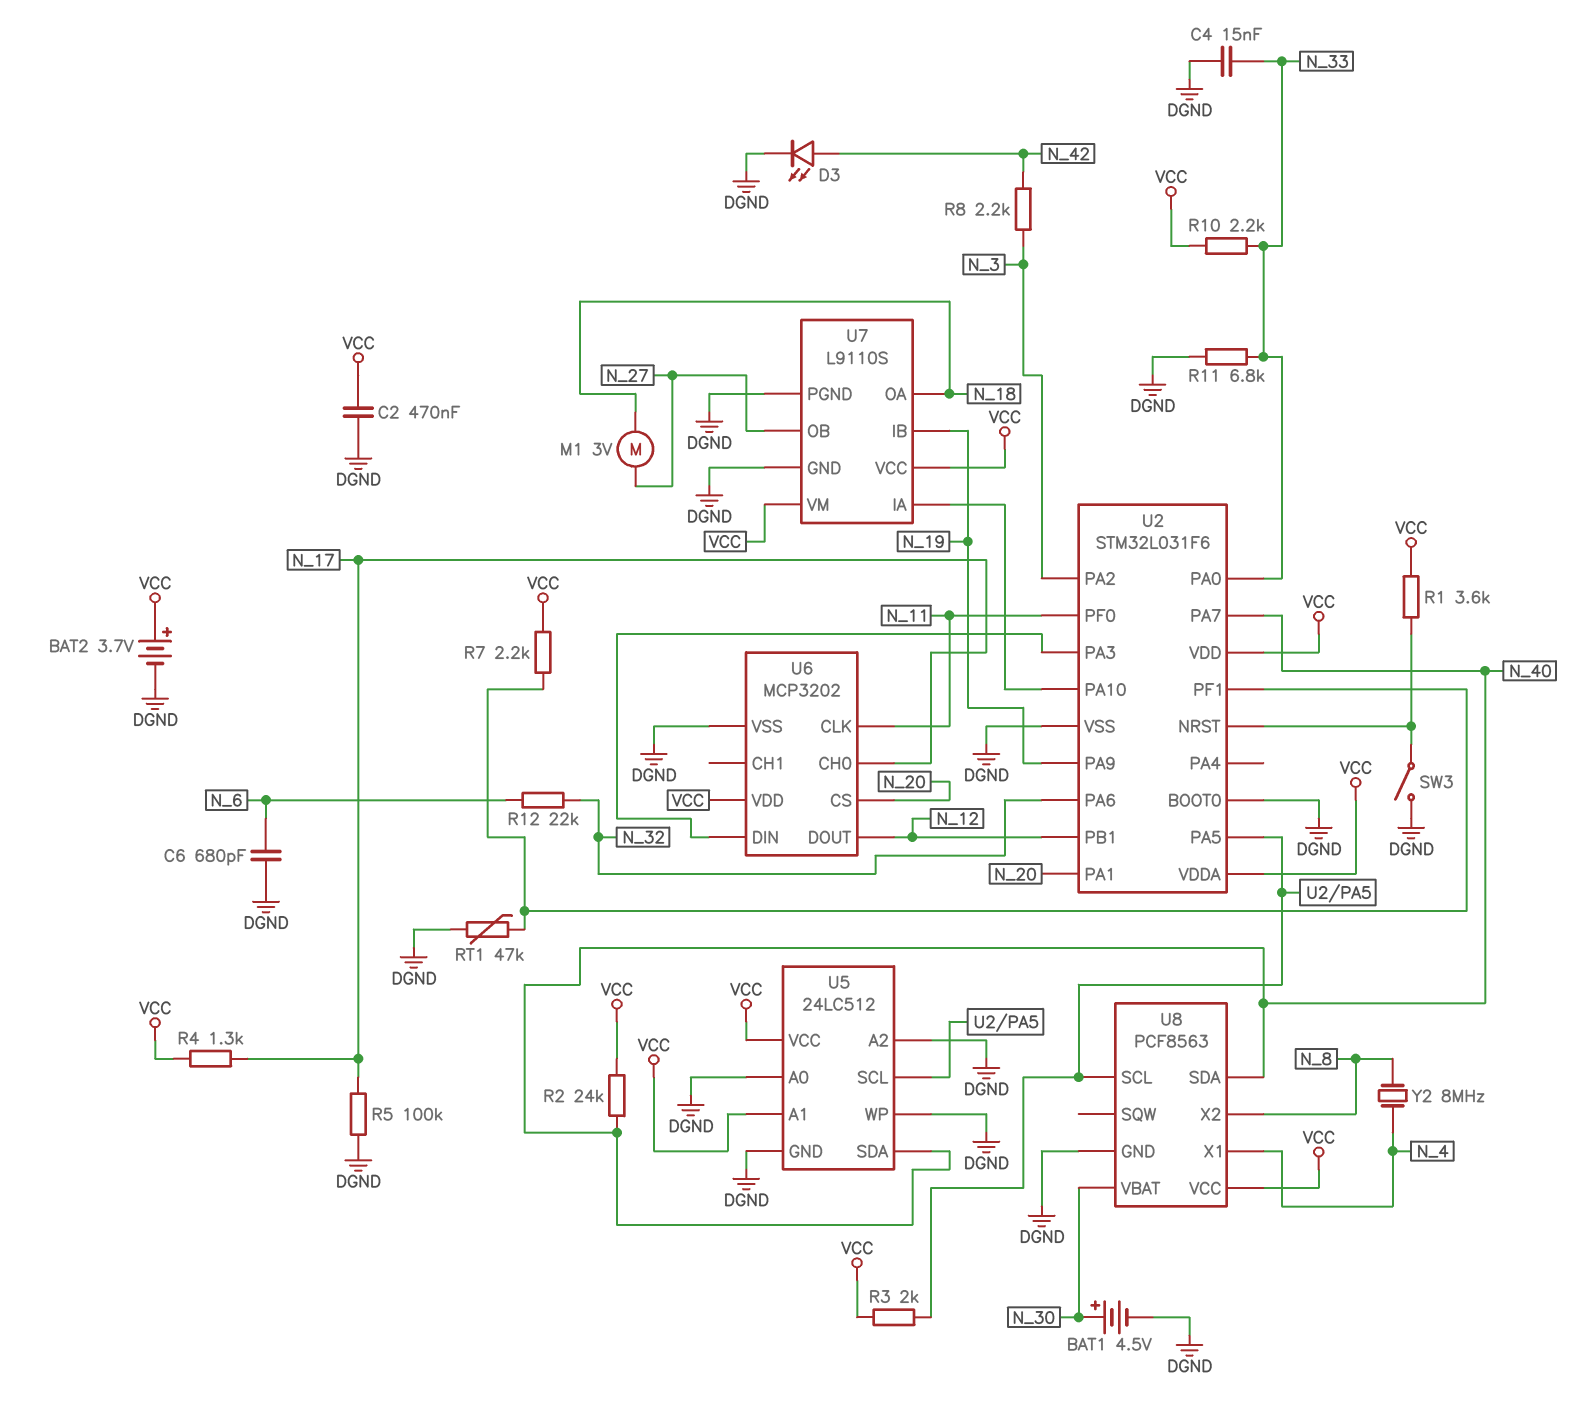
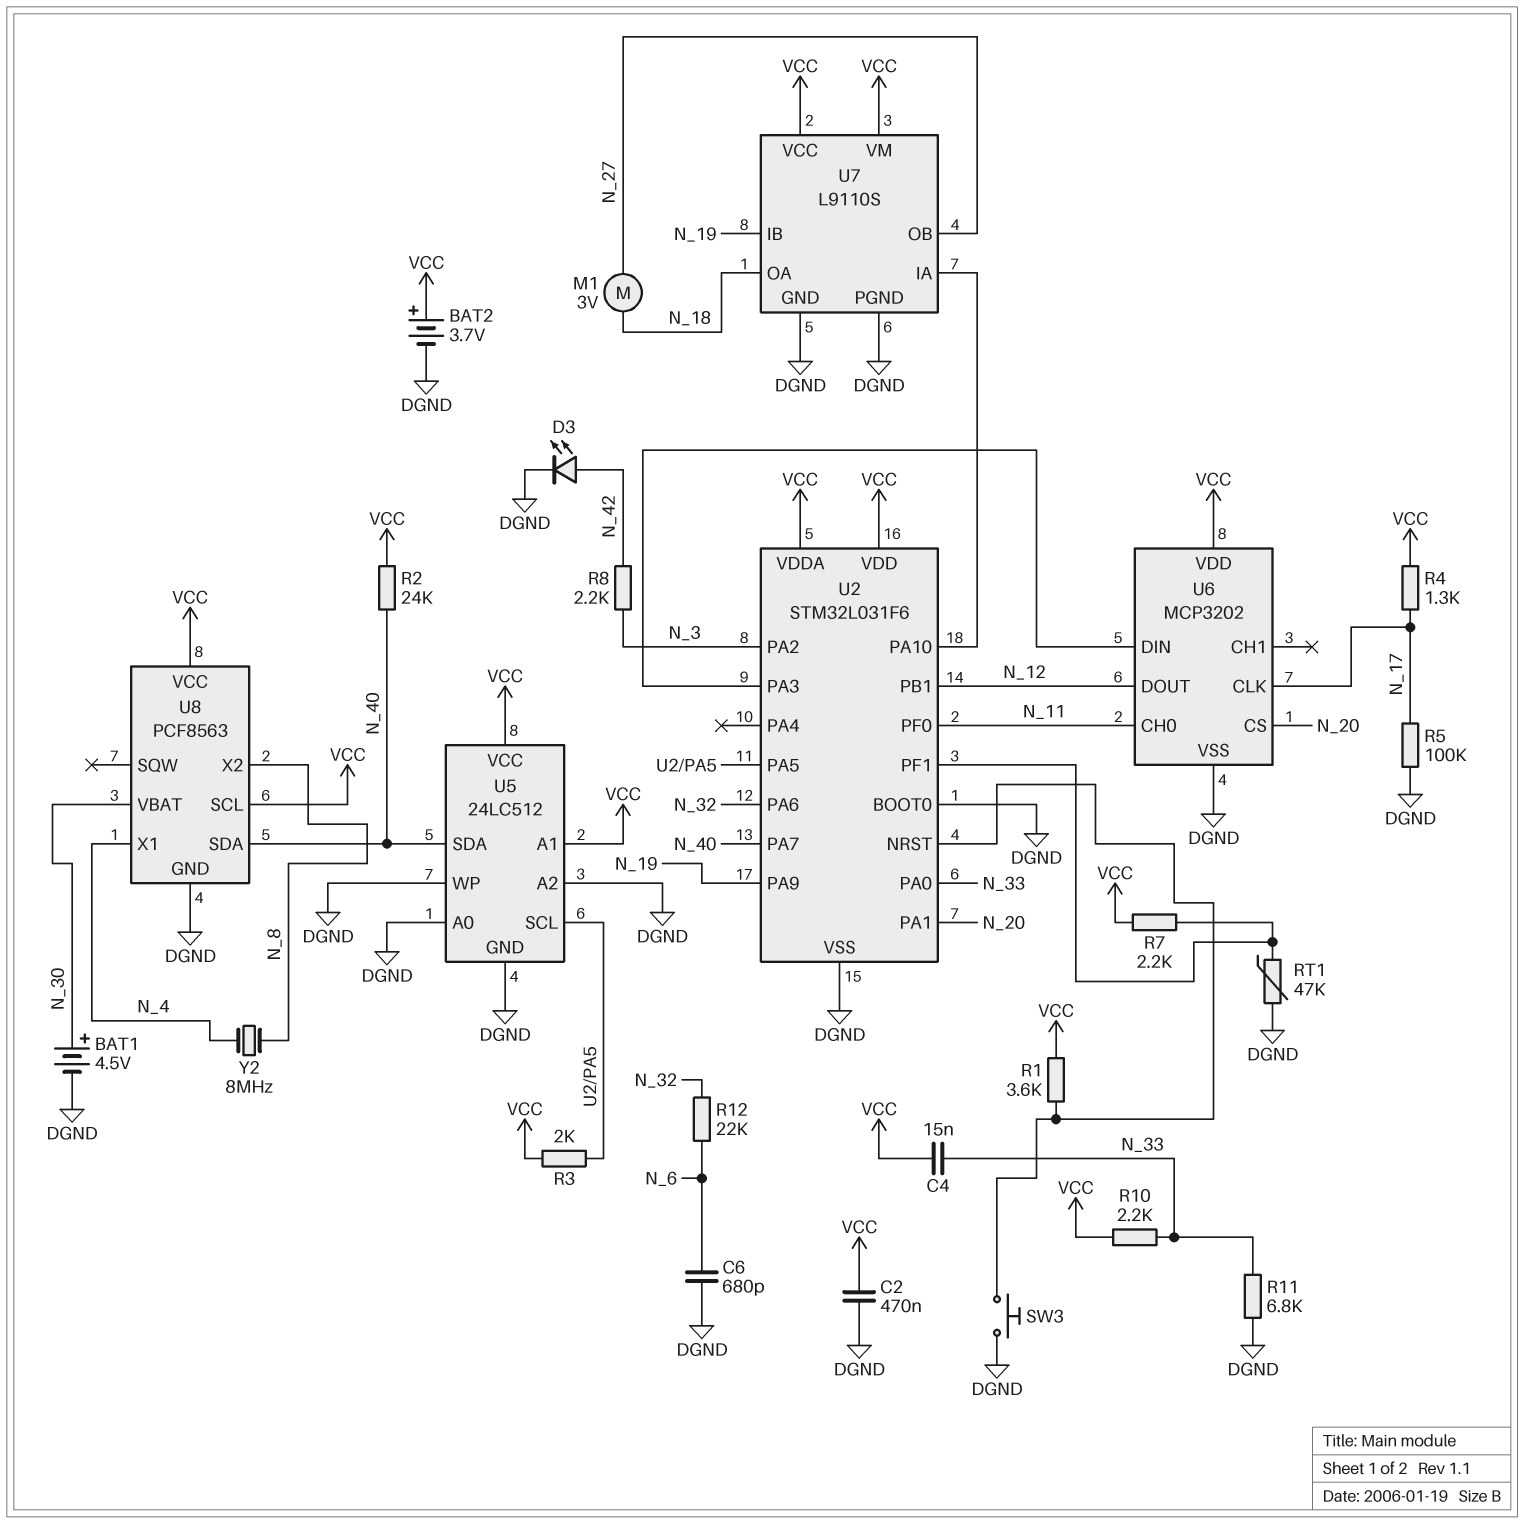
C4: 15nF (DGND, N_33) -> 15nF (N_33, VCC)
SW3: switch (DGND, U2/NRST) -> button (DGND, U2/NRST)
U6 pin CH0: N_17 -> N_11
U6 pin CLK: N_11 -> N_17
U8 pin SCL: U2/PA5 -> VCC

